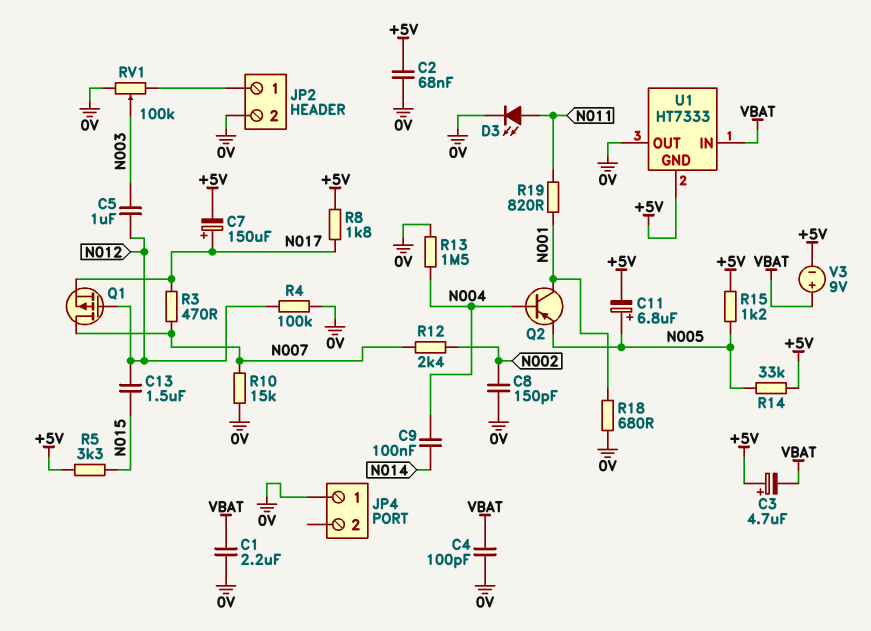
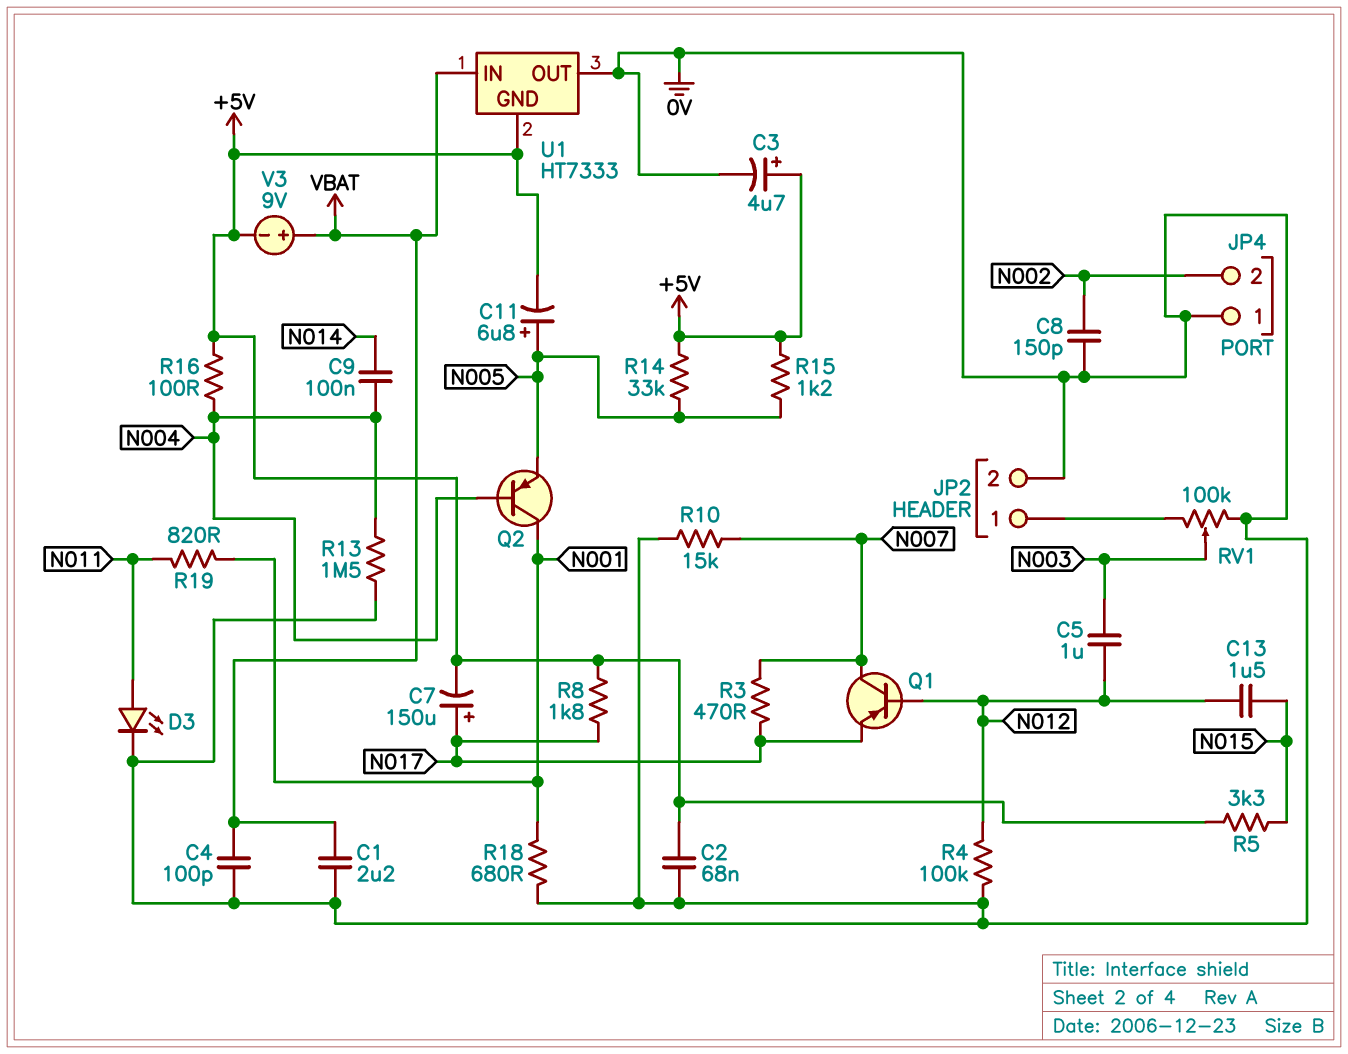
C3: 4.7uF (plus +5V, minus VBAT) -> 4.7uF (plus +5V, minus 0V)
JP4 pin 2: none -> N002
Q1: PMOS (G N012, D N007, S N017) -> PNP (B N012, C N007, E N017)
R12: 2.4k (N002, N007) -> none
R16: none -> 100 (+5V, N004)

